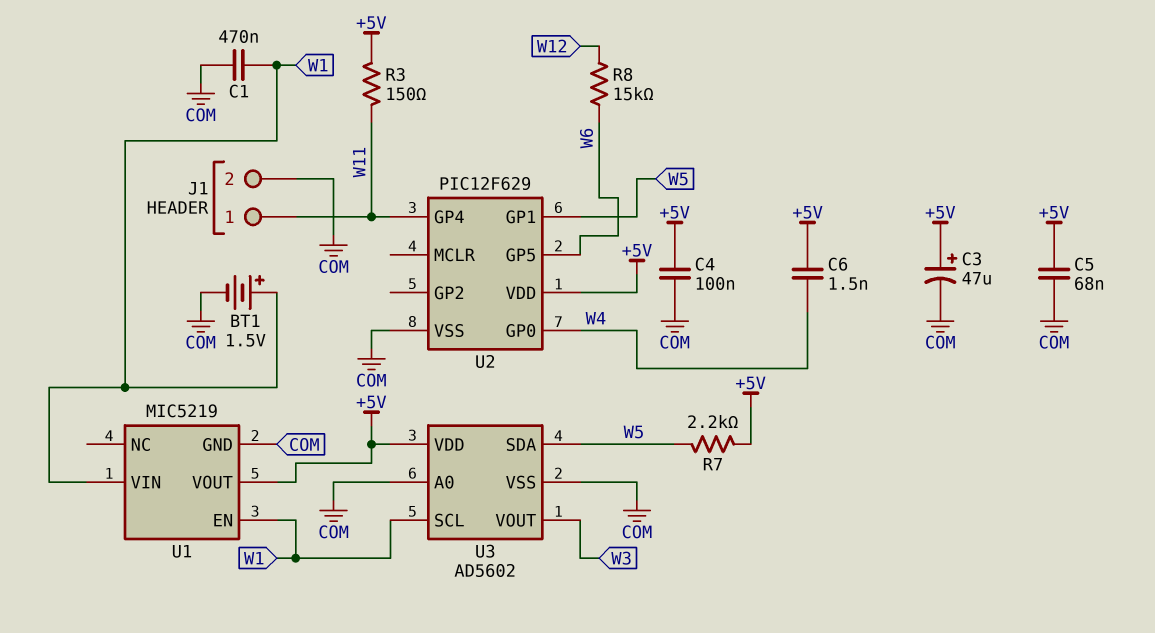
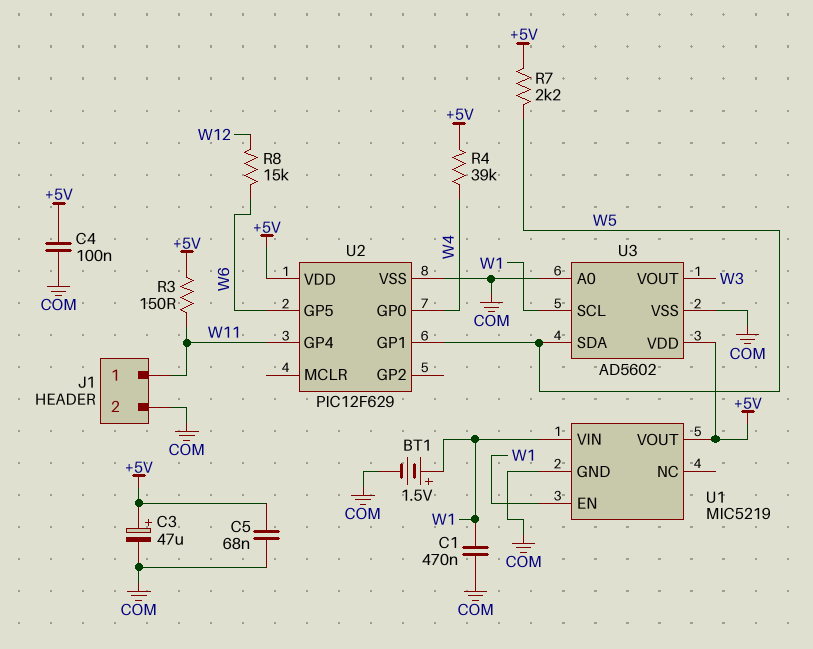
C6: 1.5nF (+5V, W4) -> none
R4: none -> 39k (+5V, W4)

